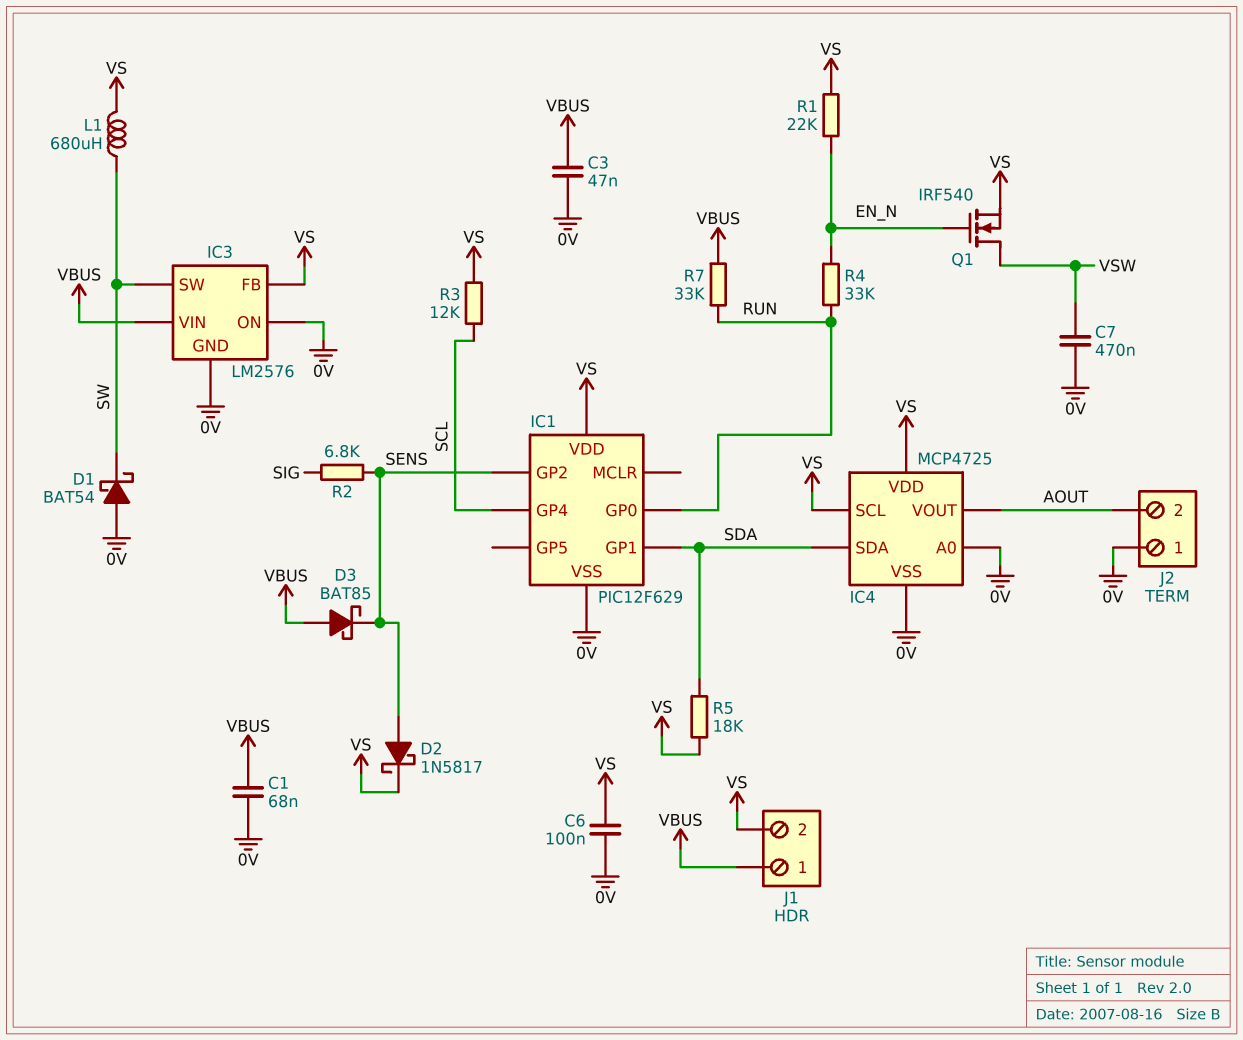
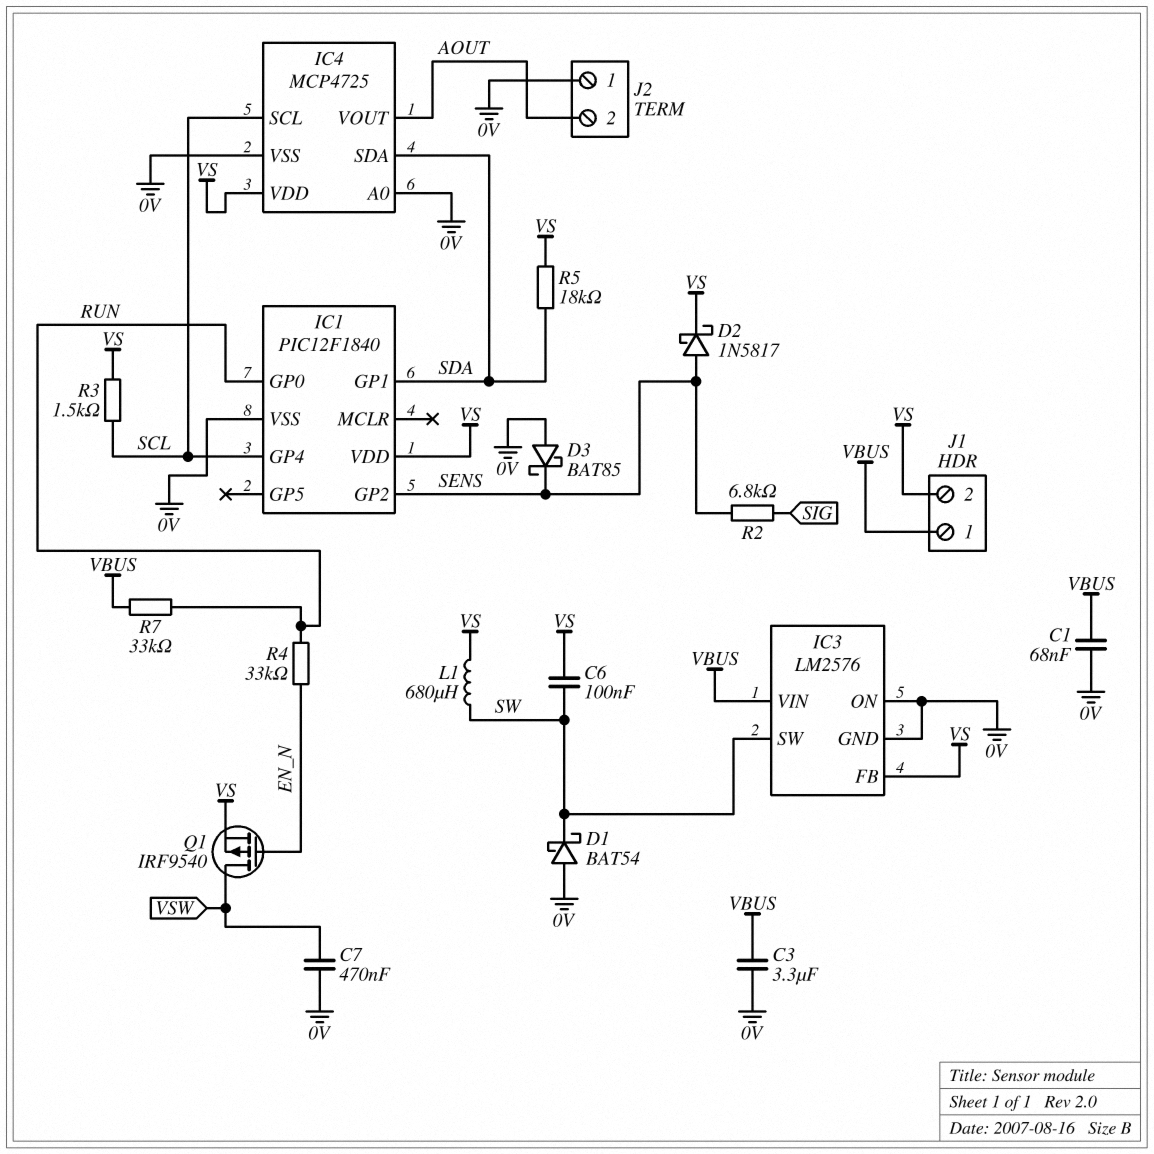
C3: 47nF (0V, VBUS) -> 3.3uF (0V, VBUS)
C6: 100nF (0V, VS) -> 100nF (SW, VS)
D3: schottky BAT85 (A VBUS, K SENS) -> schottky BAT85 (A 0V, K SENS)
IC1: PIC12F629 -> PIC12F1840
IC4 pin SCL: VS -> SCL
Q1: NMOS IRF540 (G EN_N, D VSW, S VS) -> PMOS IRF9540 (G EN_N, D VSW, S VS)
R1: 22k (EN_N, VS) -> none
R3: 12k (SCL, VS) -> 1.5k (SCL, VS)

